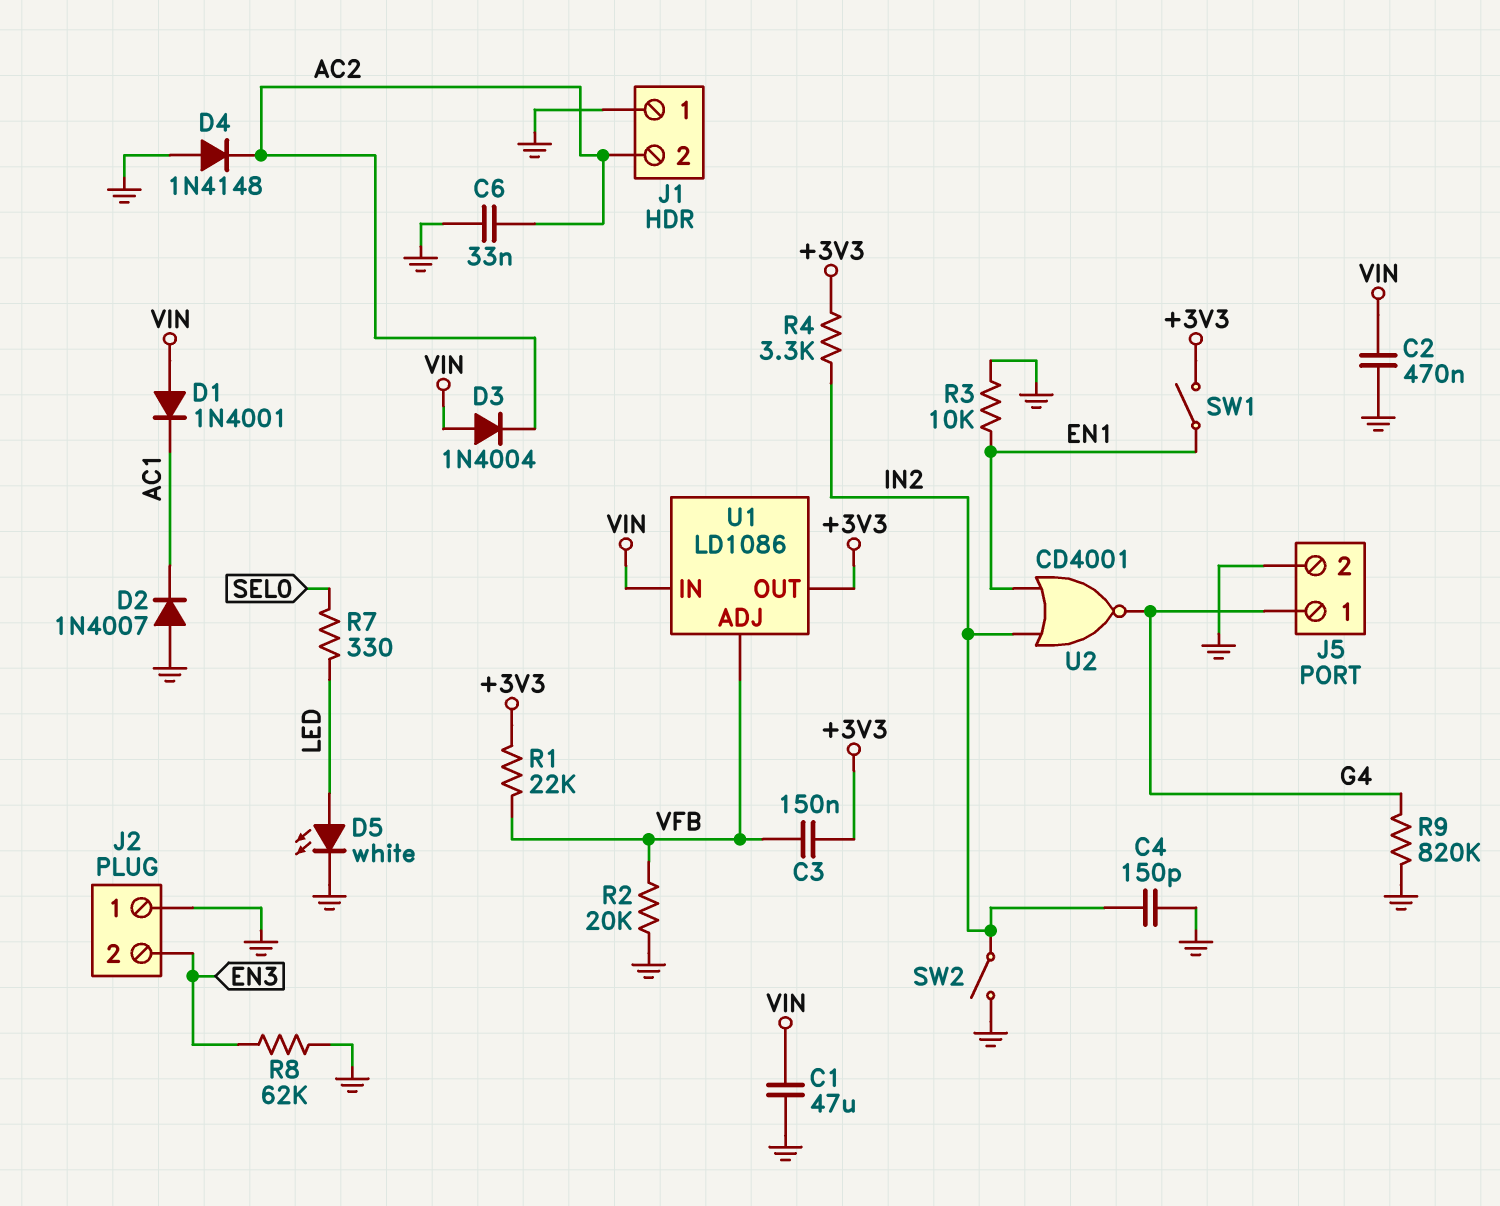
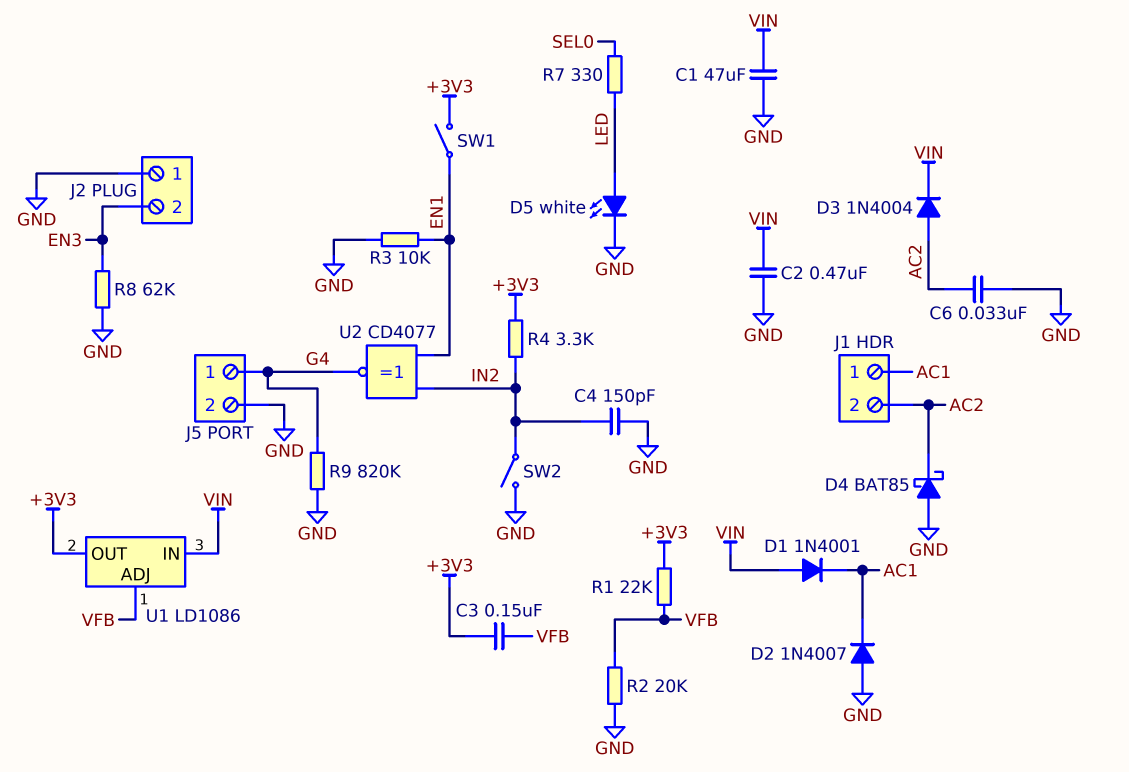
D3: diode 1N4004 (A VIN, K AC2) -> diode 1N4004 (A AC2, K VIN)
D4: diode 1N4148 (A GND, K AC2) -> schottky BAT85 (A GND, K AC2)
J1 pin 1: GND -> AC1
U2: NOR CD4001 (in EN1, in IN2, out G4) -> XNOR CD4077 (in EN1, in IN2, out G4)

